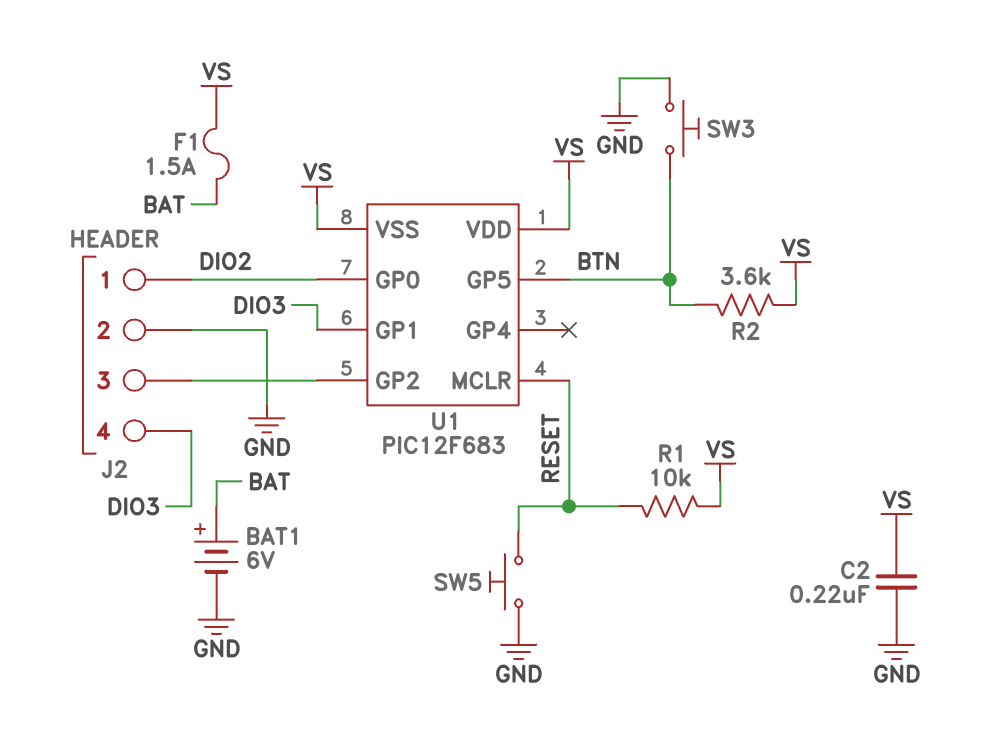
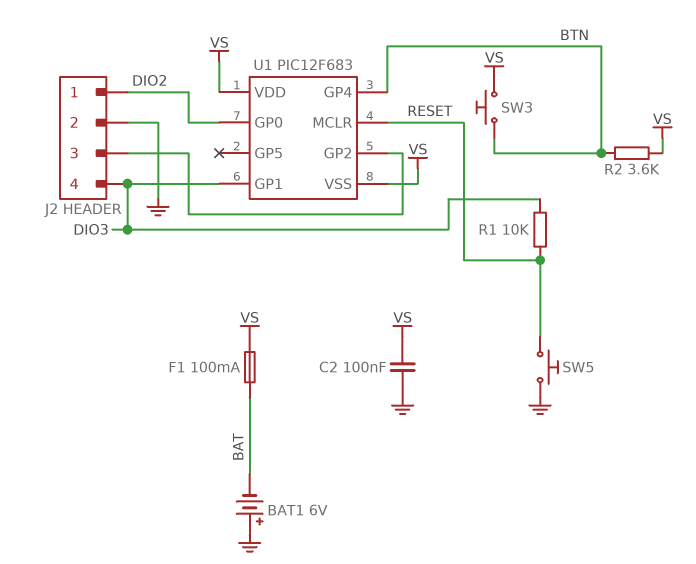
BAT1: 6V (plus BAT, minus GND) -> 6V (plus GND, minus BAT)
C2: 220nF (GND, VS) -> 100nF (GND, VS)
F1: 1.5A (BAT, VS) -> 100mA (BAT, VS)
R1: 10k (RESET, VS) -> 10k (DIO3, RESET)
SW3: button (BTN, GND) -> button (BTN, VS)
U1 pin GP4: none -> BTN
U1 pin GP5: BTN -> none

